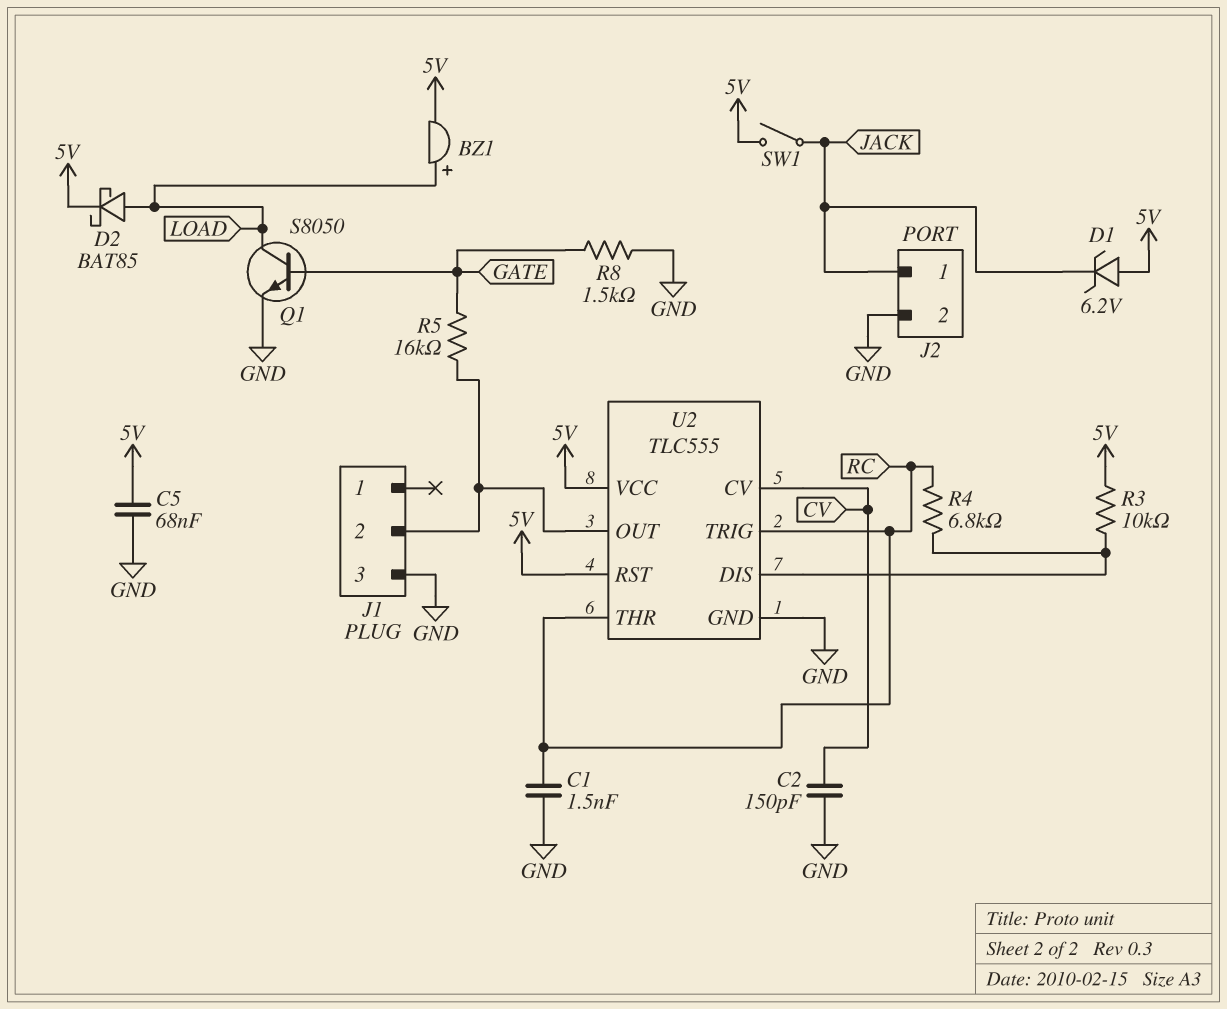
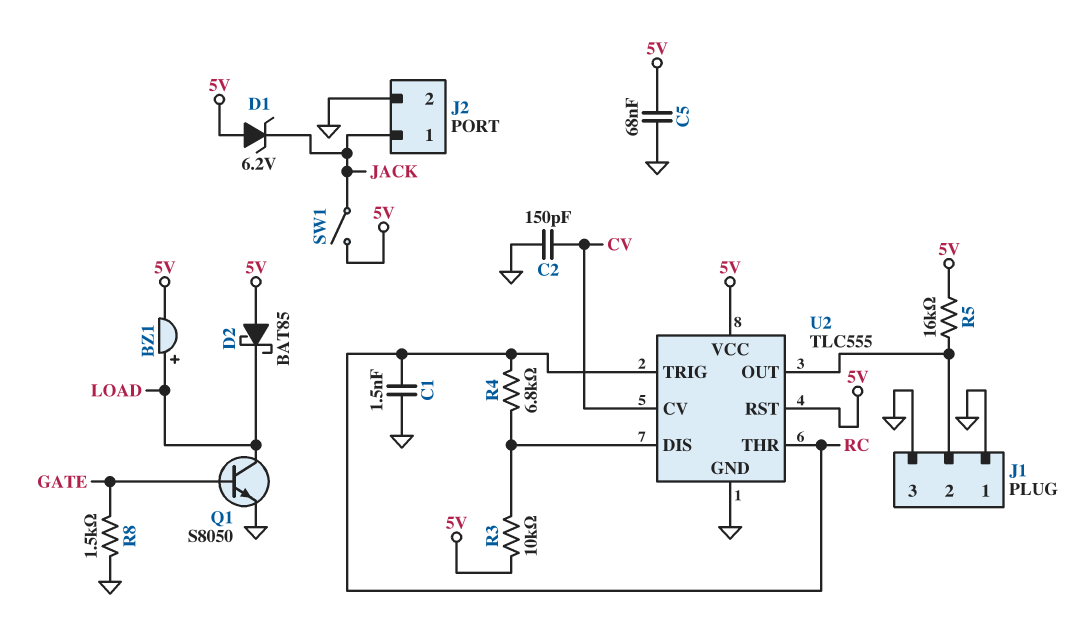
D2: schottky BAT85 (A LOAD, K 5V) -> schottky BAT85 (A 5V, K LOAD)
J1 pin 1: none -> GND
R5: 16k (GATE, J1/2) -> 16k (5V, J1/2)

